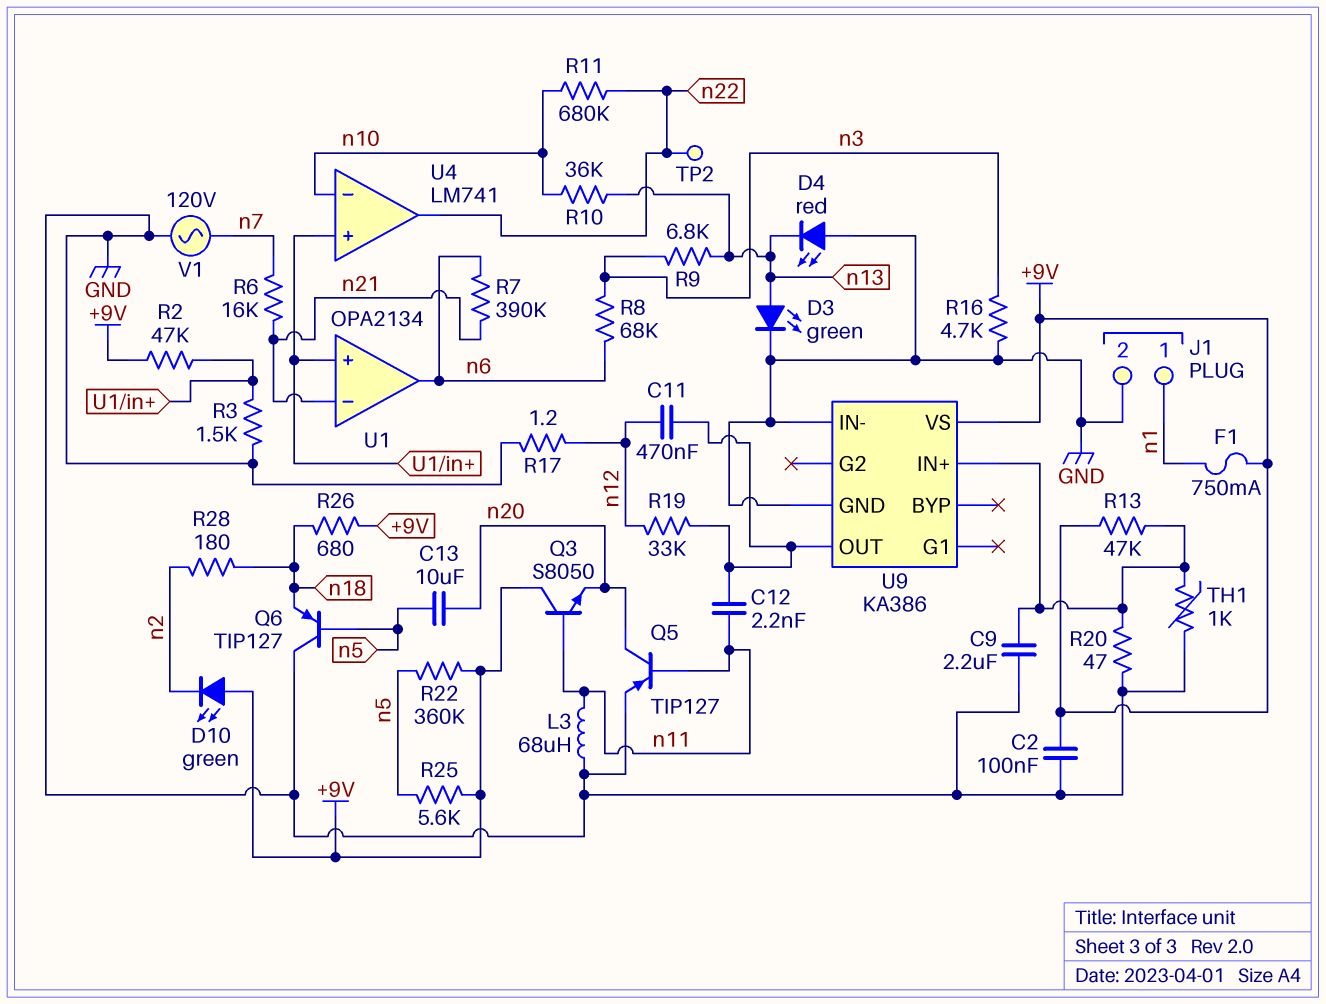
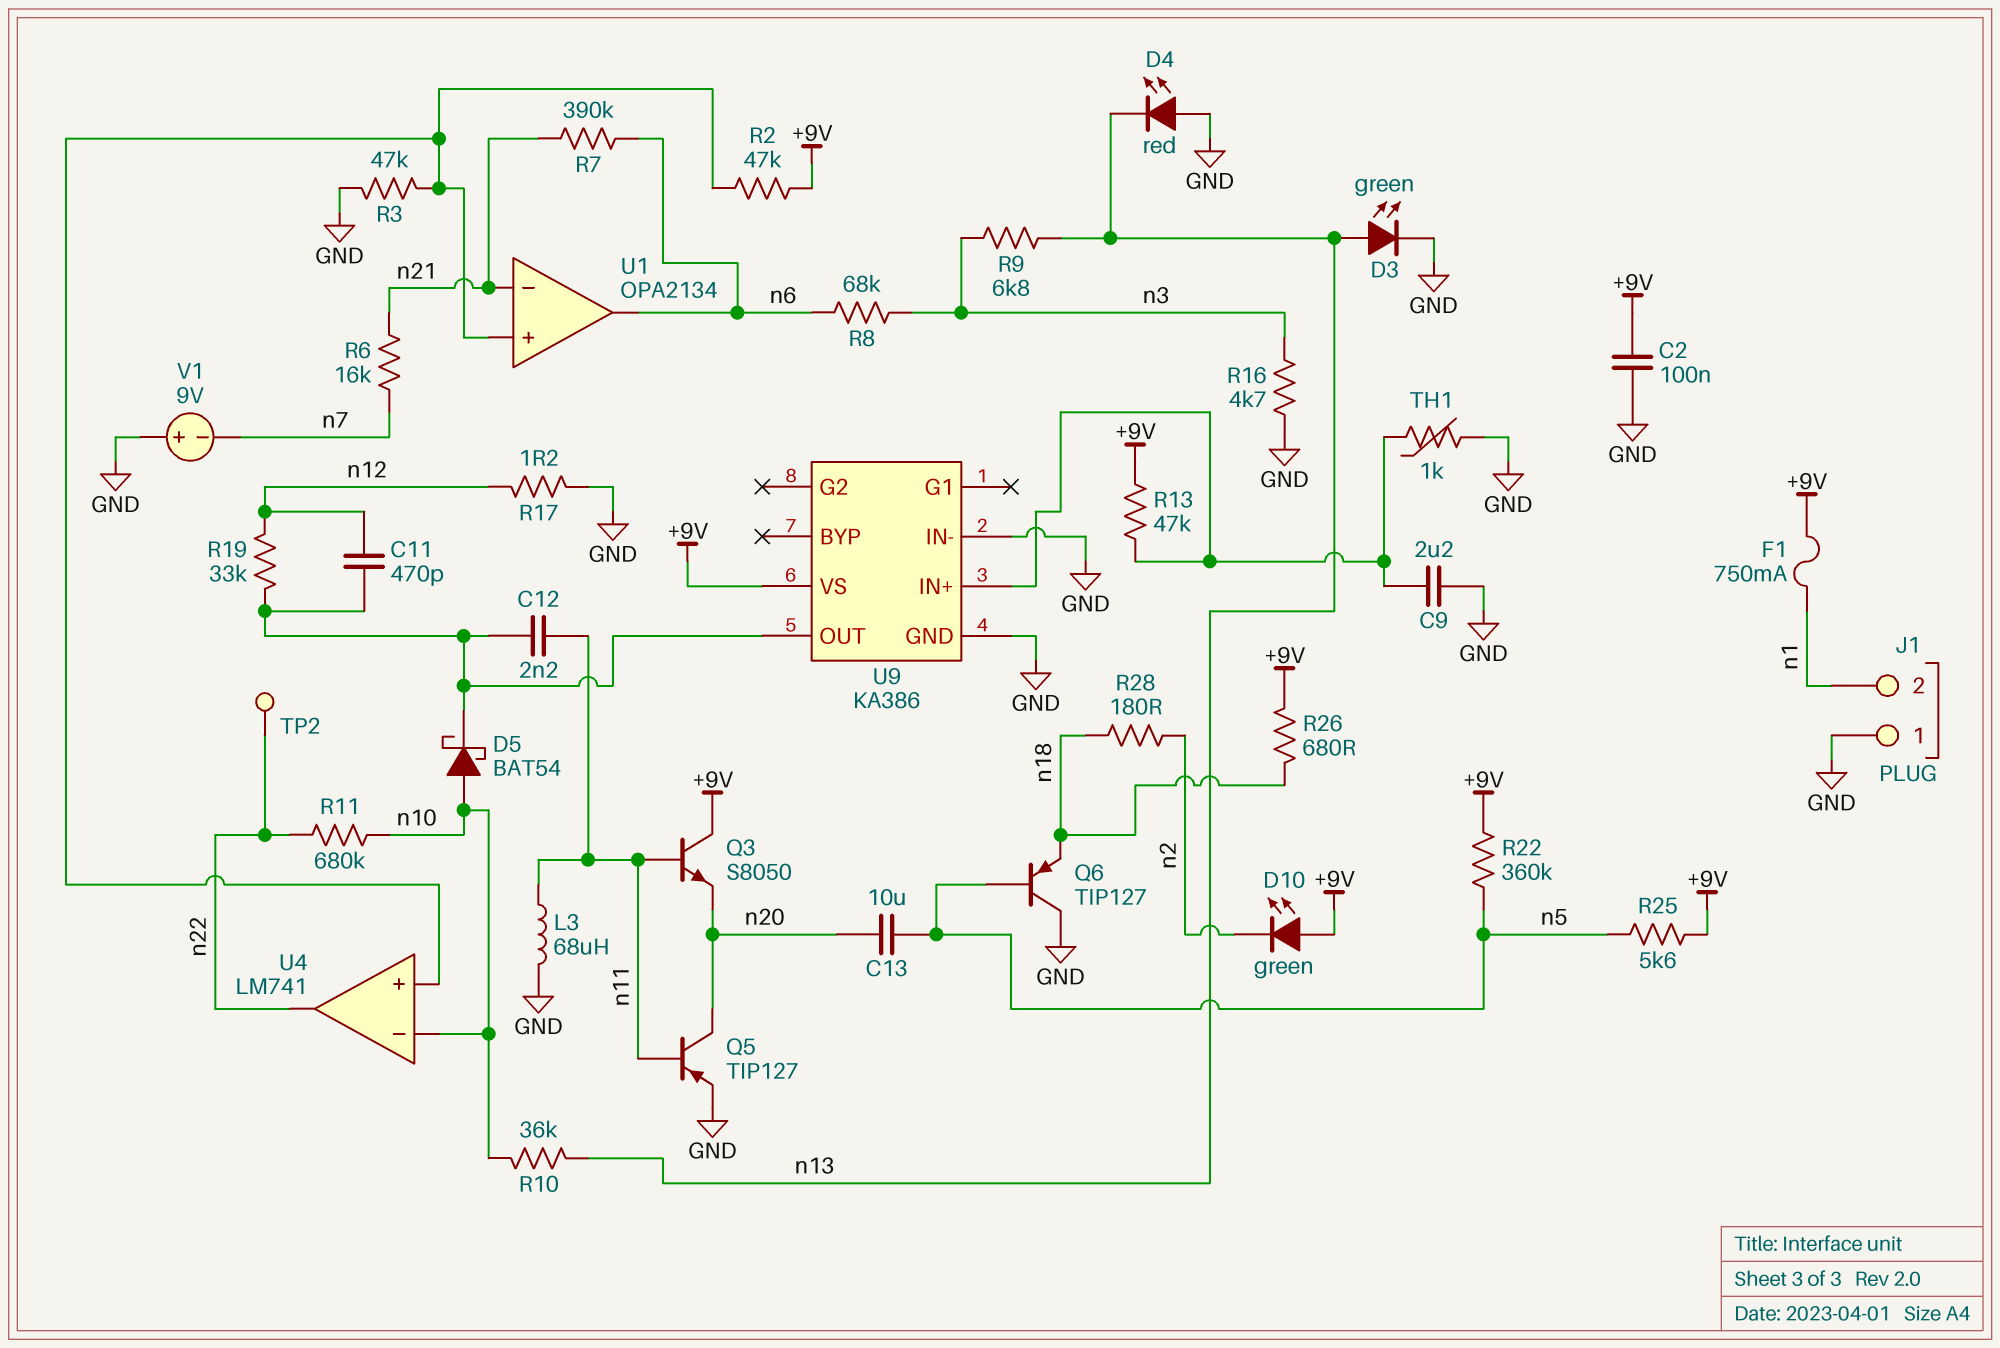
C11: 470nF (U9/OUT, n12) -> 470pF (U9/OUT, n12)
D5: none -> schottky BAT54 (A n10, K U9/OUT)
J1 pin 1: n1 -> GND
J1 pin 2: GND -> n1
R3: 1.5k (GND, U1/in+) -> 47k (GND, U1/in+)
R20: 47 (GND, U9/IN+) -> none
V1: AC 120V (GND, n7) -> 9V (plus GND, minus n7)

